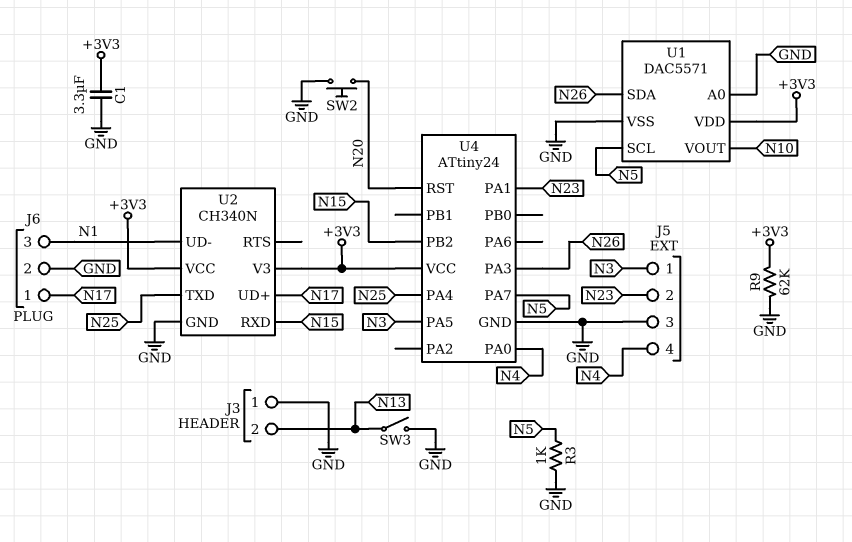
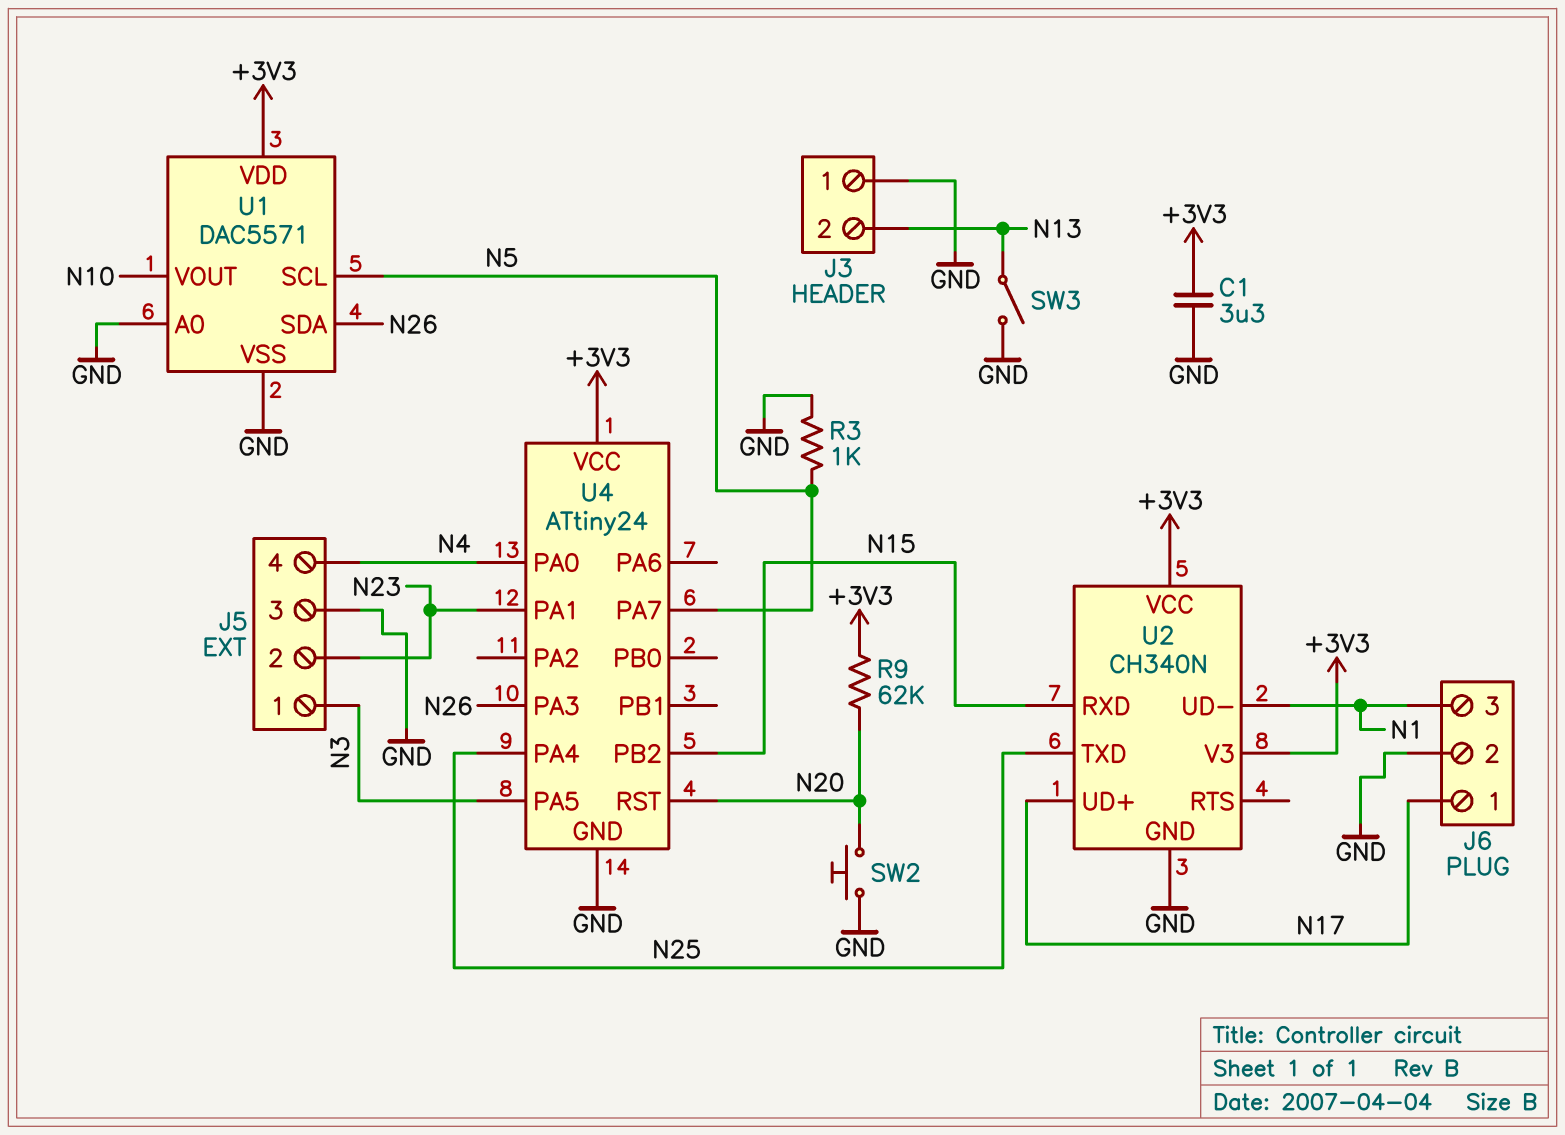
R9: 62k (+3V3, GND) -> 62k (+3V3, N20)

